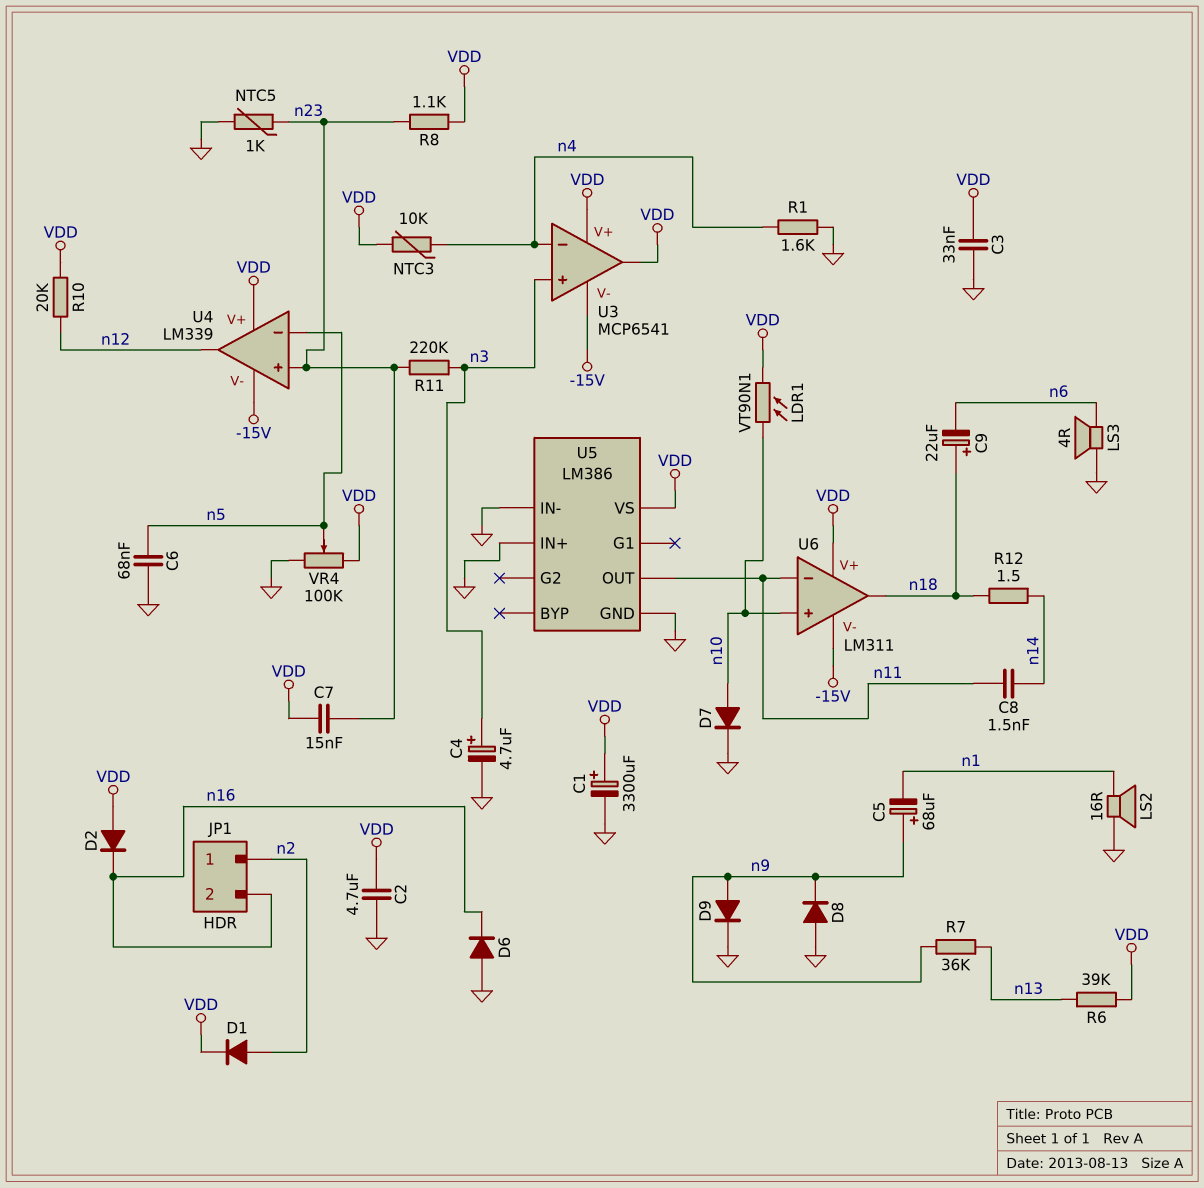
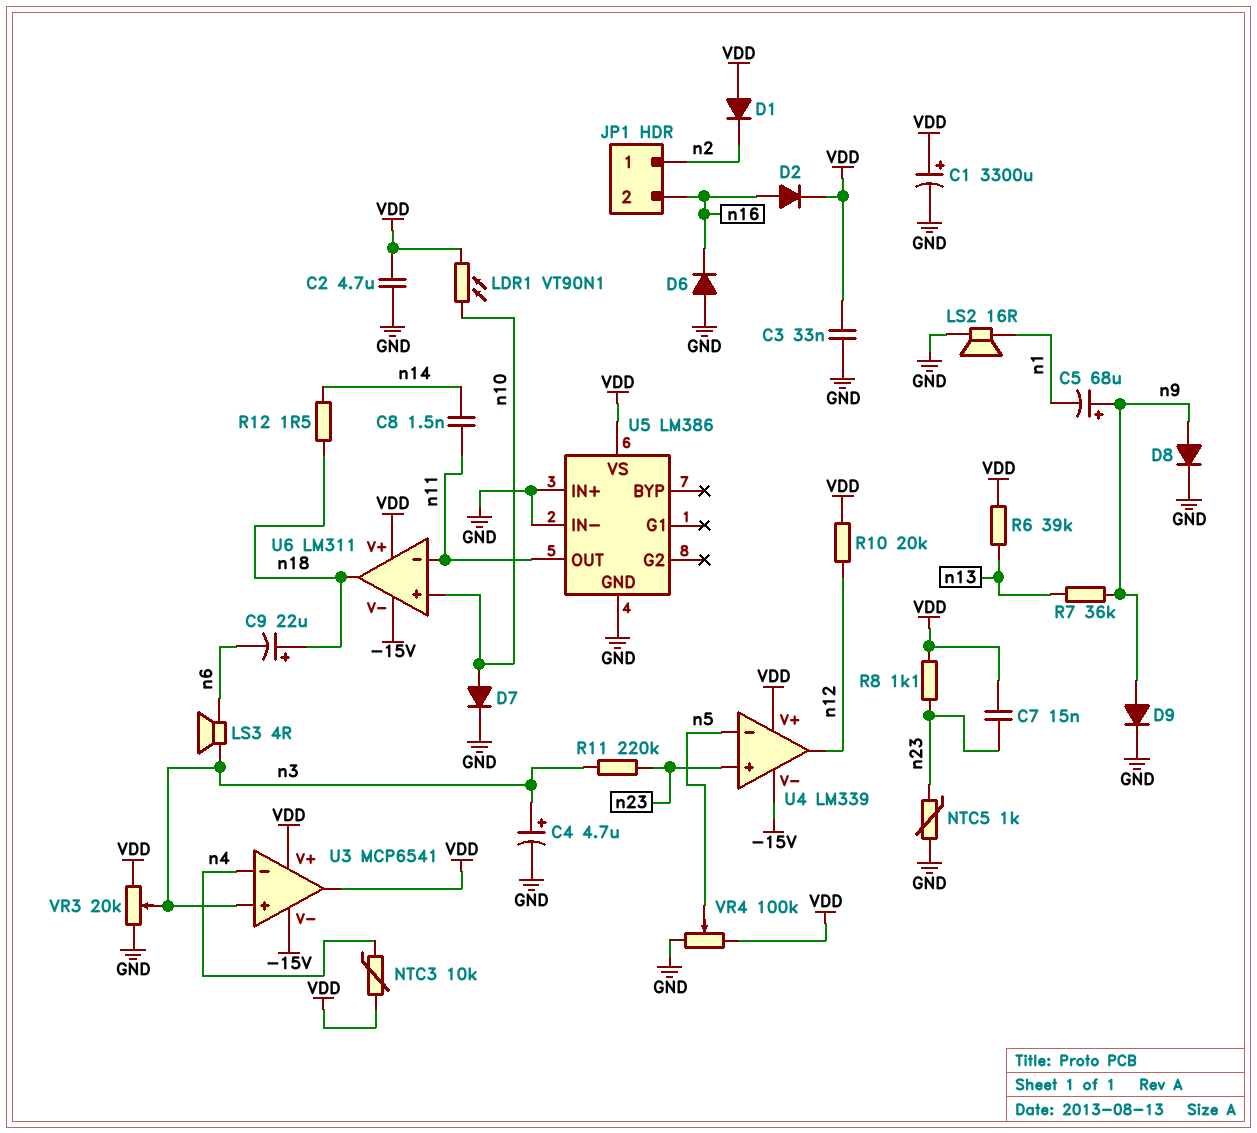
C6: 68nF (GND, n5) -> none
D1: diode (A n2, K VDD) -> diode (A VDD, K n2)
D2: diode (A VDD, K n16) -> diode (A n16, K VDD)
D8: diode (A GND, K n9) -> diode (A n9, K GND)
LS3: speaker 4R (GND, n6) -> speaker 4R (n3, n6)
R1: 1.6k (GND, n4) -> none
VR3: none -> 20k (GND, VDD, wiper n3)

